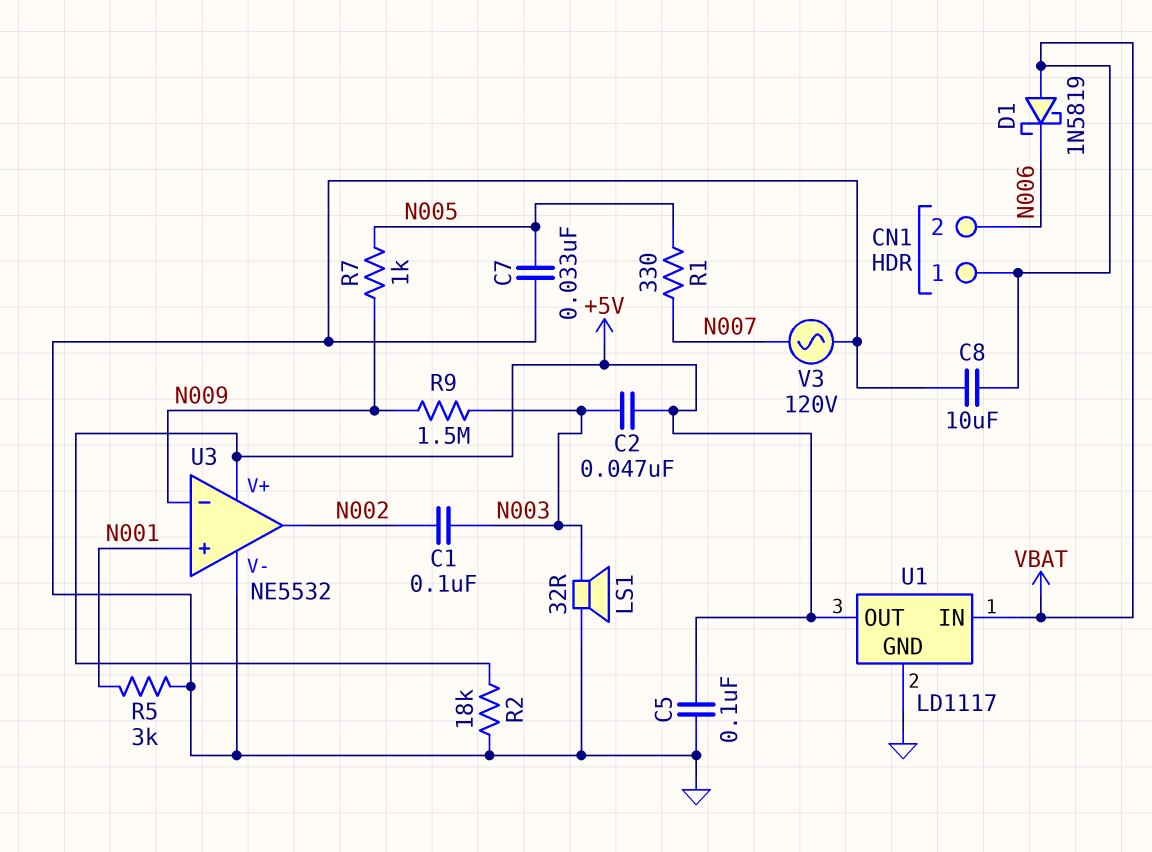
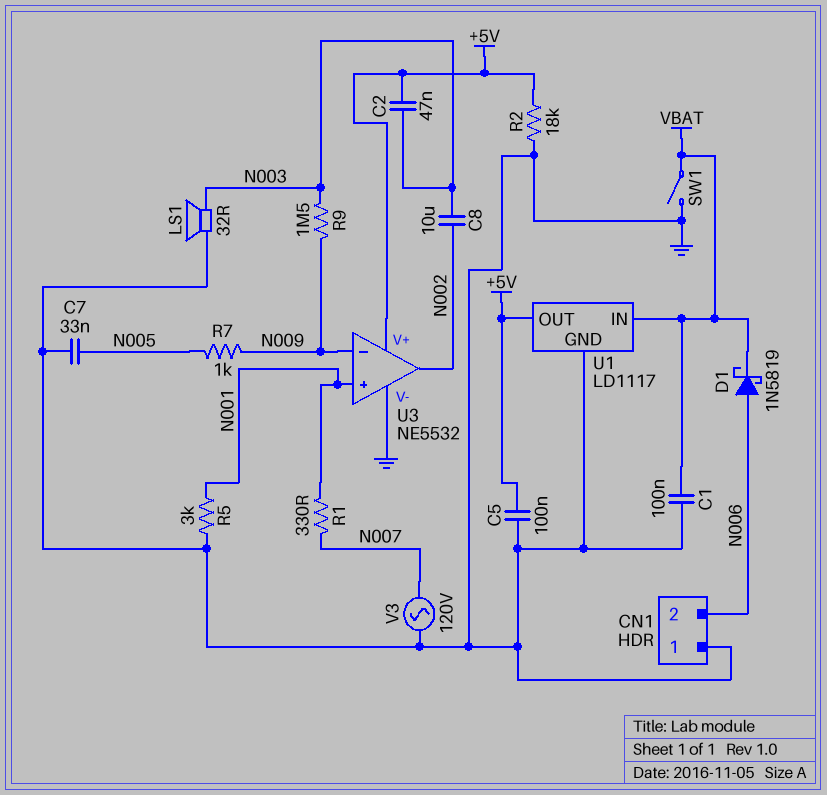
C1: 100nF (N002, N003) -> 100nF (GND, VBAT)
C8: 10uF (GND, VBAT) -> 10uF (N002, N003)
CN1 pin 1: VBAT -> GND
D1: schottky 1N5819 (A VBAT, K N006) -> schottky 1N5819 (A N006, K VBAT)
R1: 330 (N005, N007) -> 330 (N001, N007)
SW1: none -> switch (GND, VBAT)

